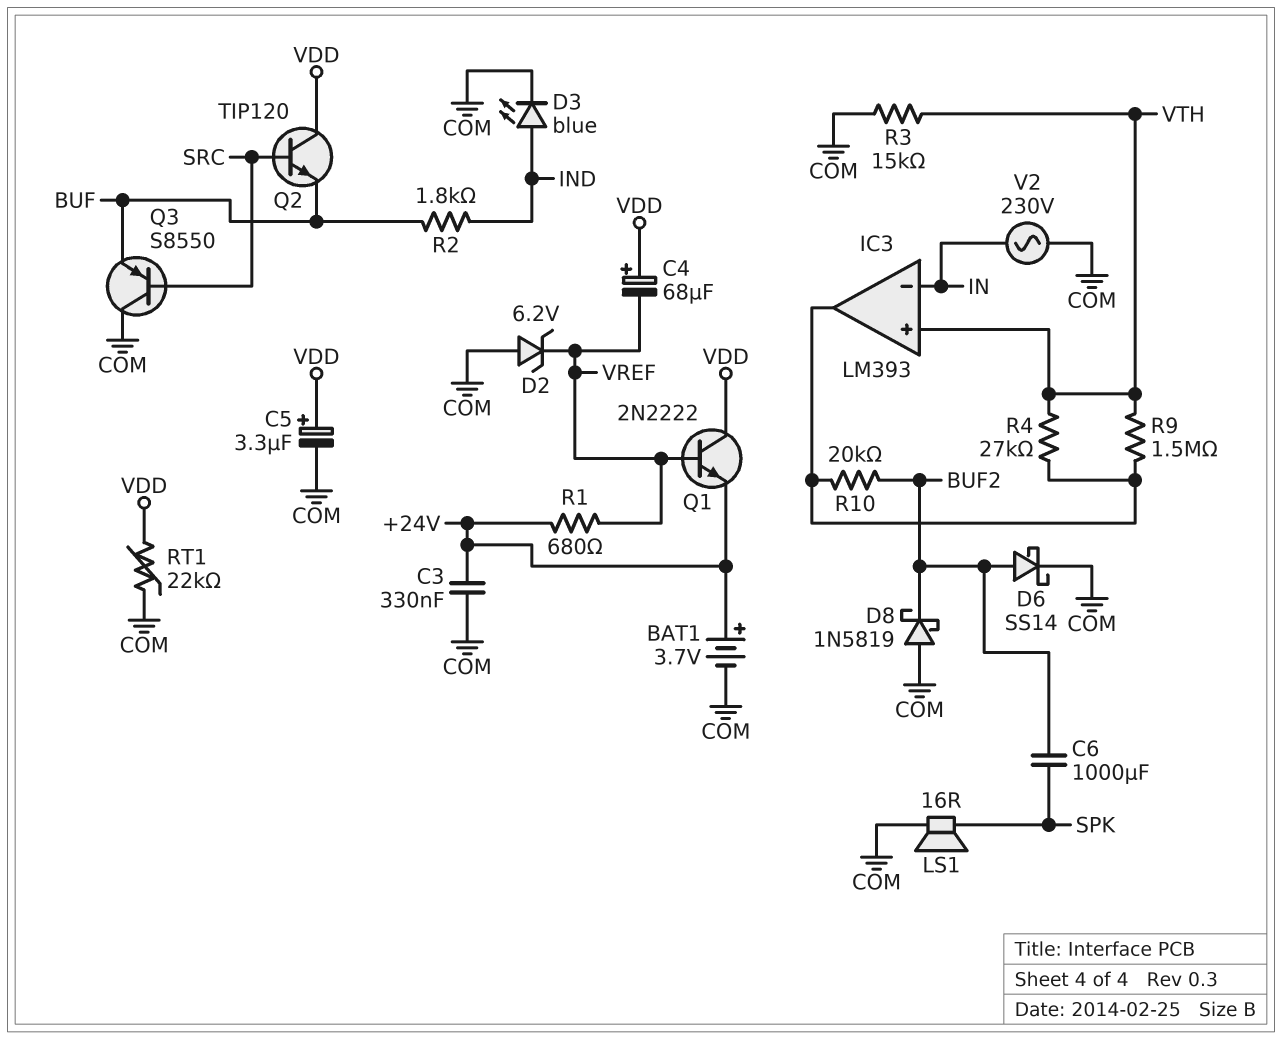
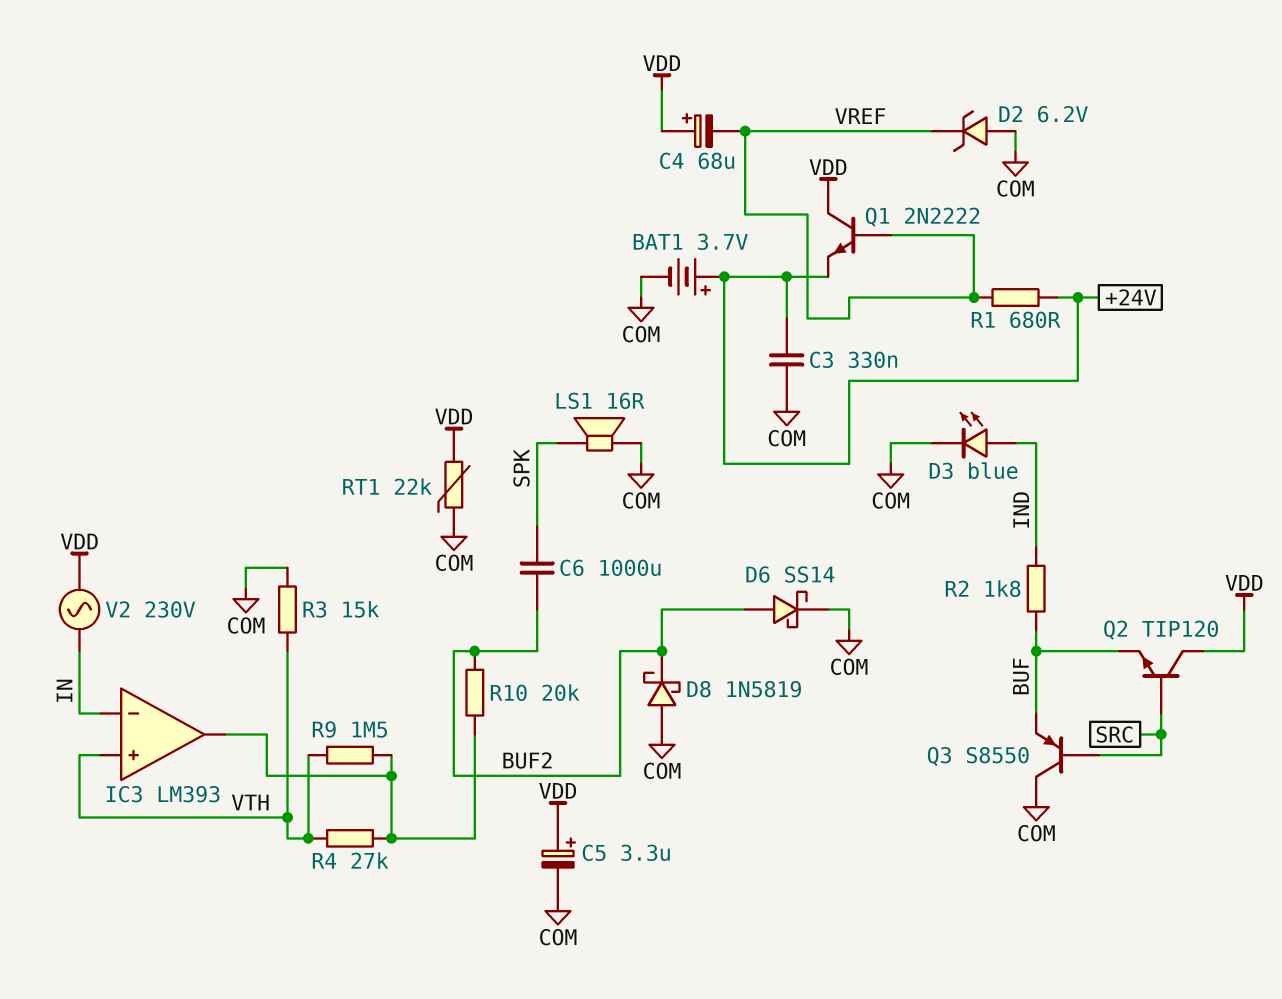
V2: AC 230V (COM, IN) -> AC 230V (IN, VDD)

